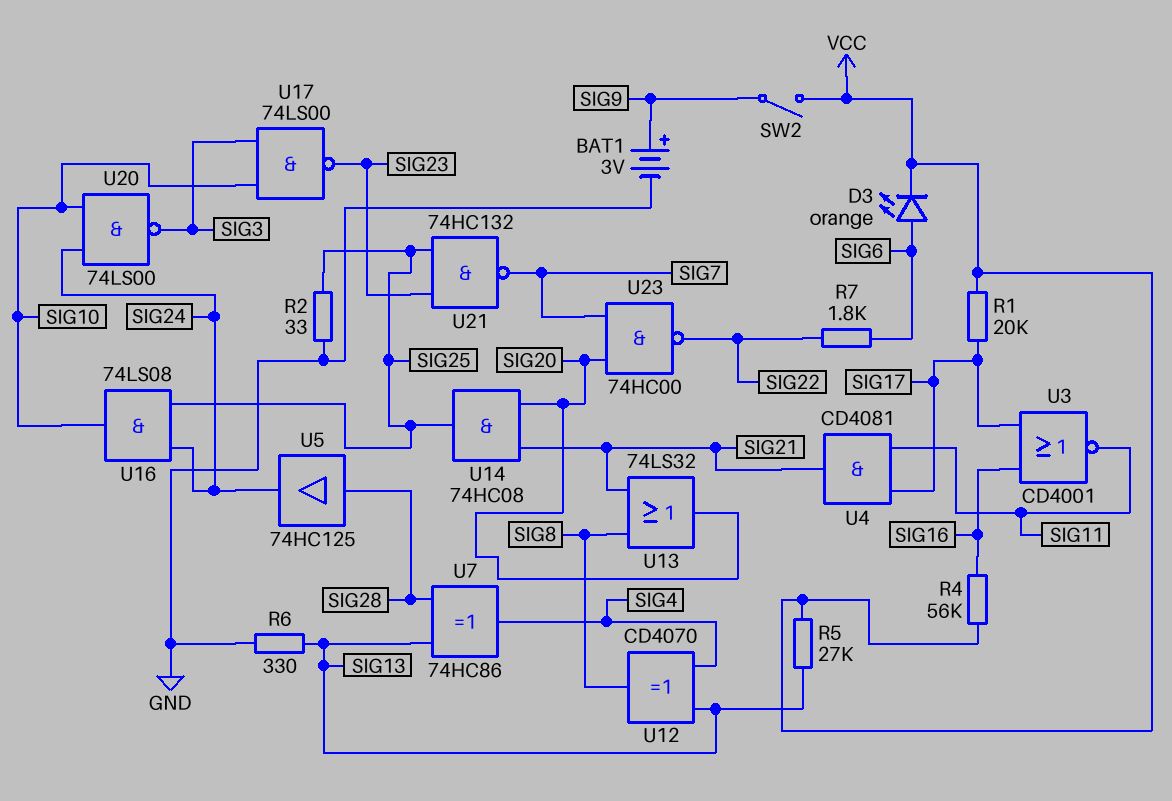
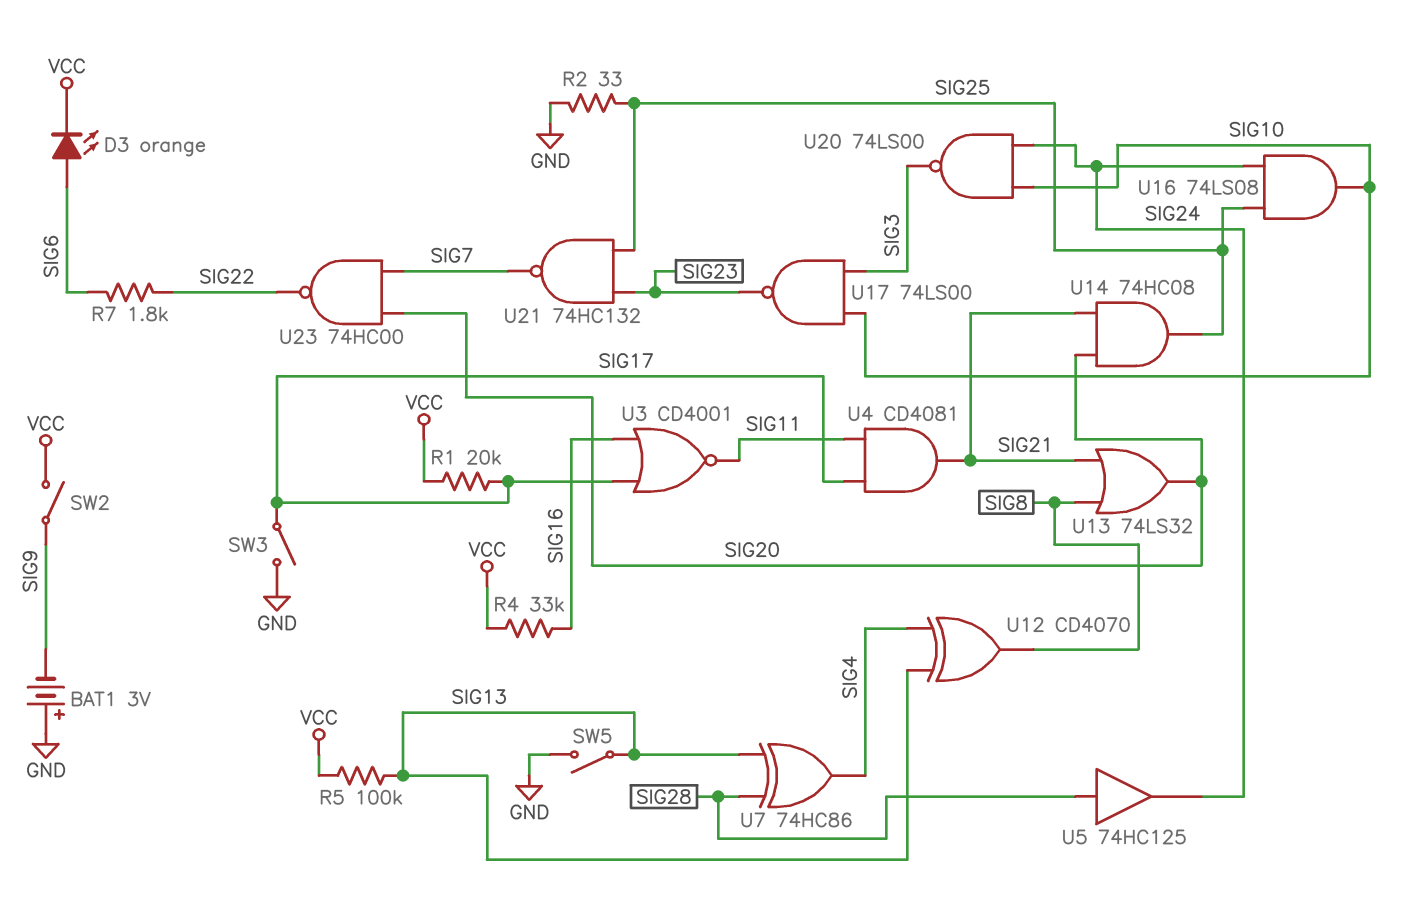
BAT1: 3V (plus SIG9, minus GND) -> 3V (plus GND, minus SIG9)
R4: 56k (SIG16, VCC) -> 33k (SIG16, VCC)
R5: 27k (SIG13, VCC) -> 100k (SIG13, VCC)
R6: 330 (GND, SIG13) -> none
SW3: none -> switch (GND, SIG17)
SW5: none -> switch (GND, SIG13)

